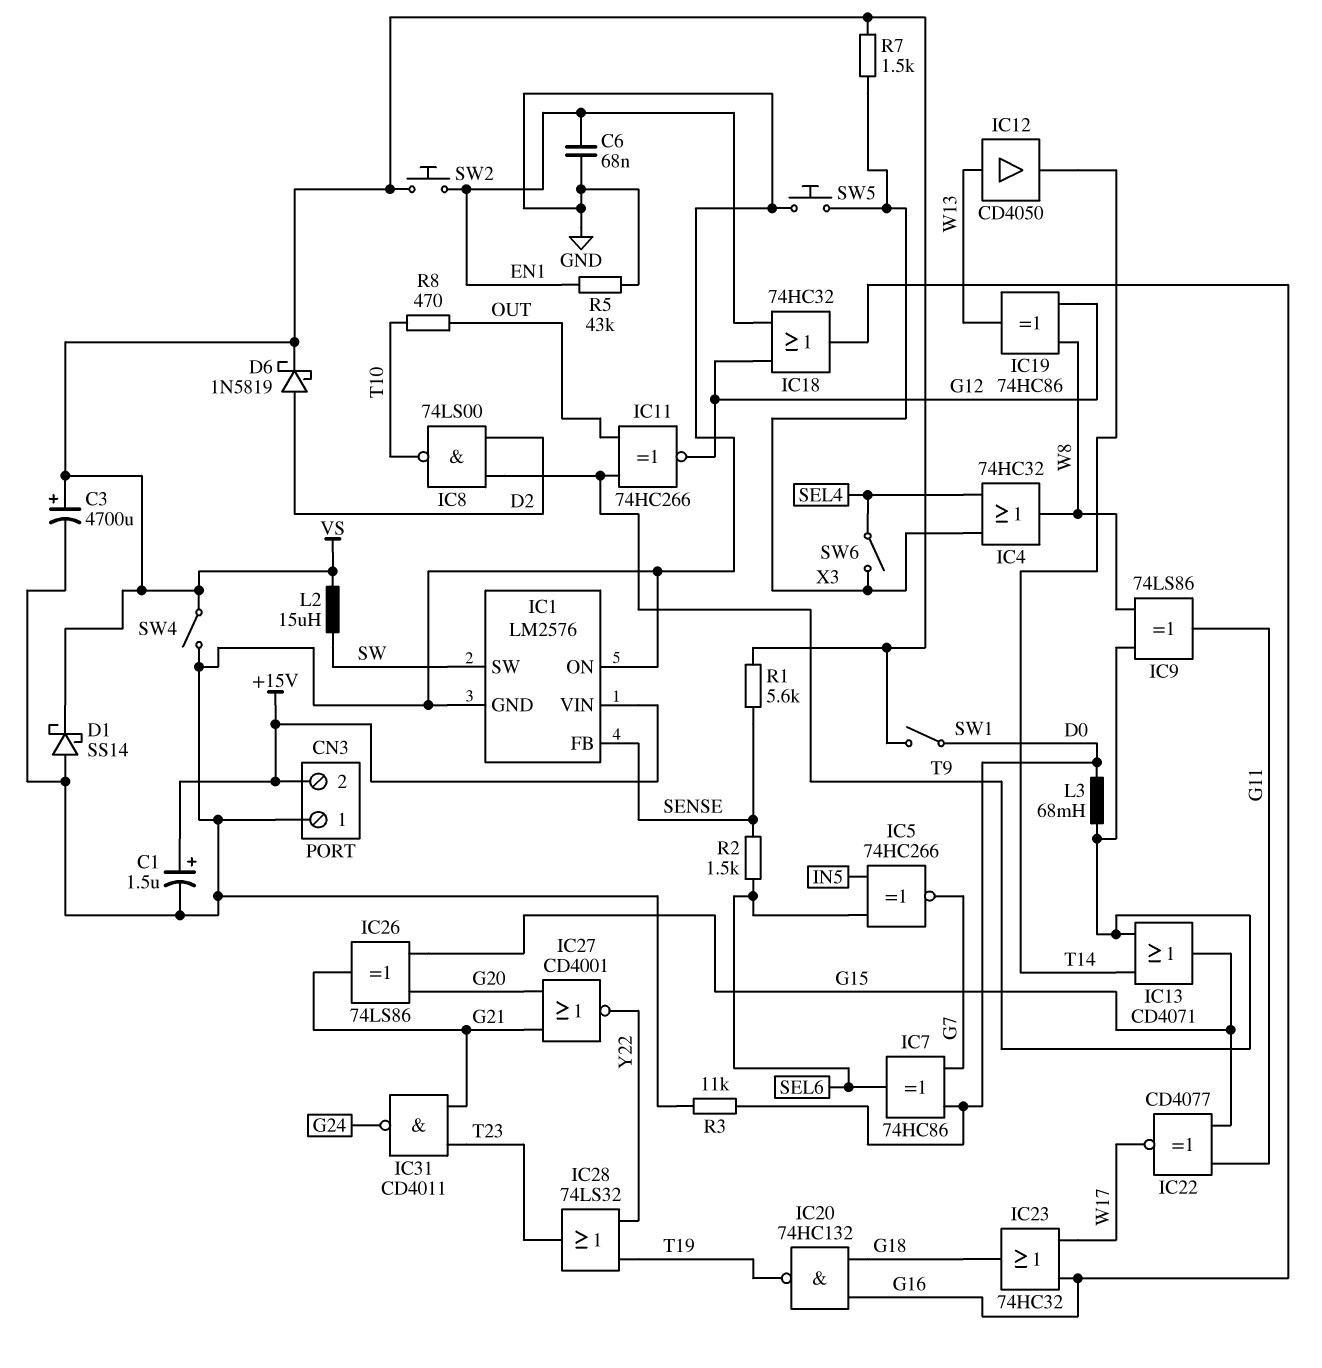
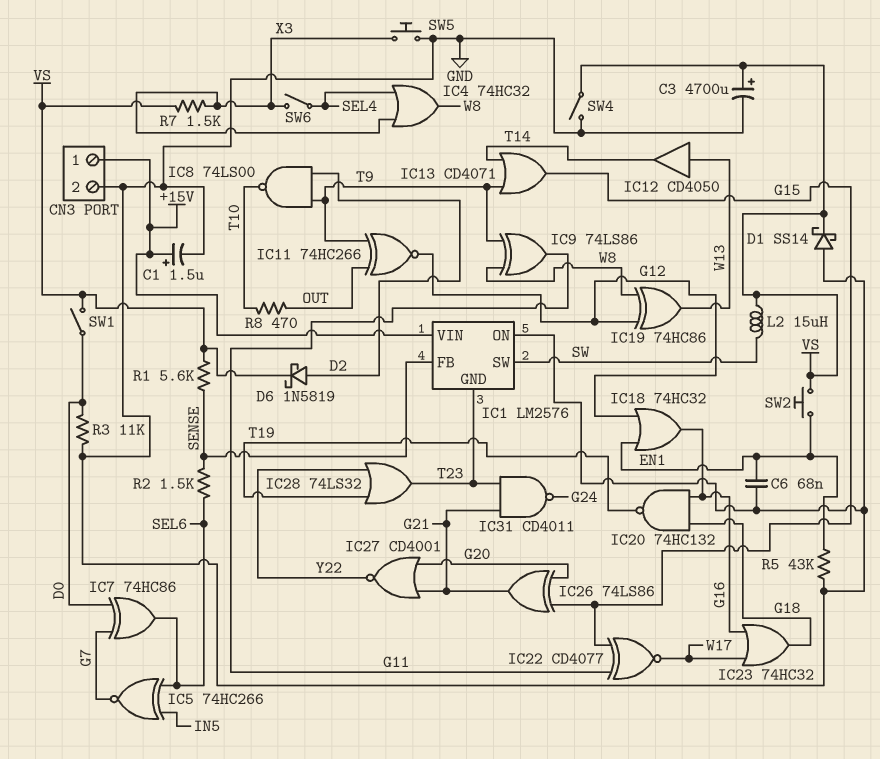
CN3 pin 1: GND -> +15V
CN3 pin 2: +15V -> GND
IC1 pin GND: GND -> T23
L3: 68mH (D0, T9) -> none

